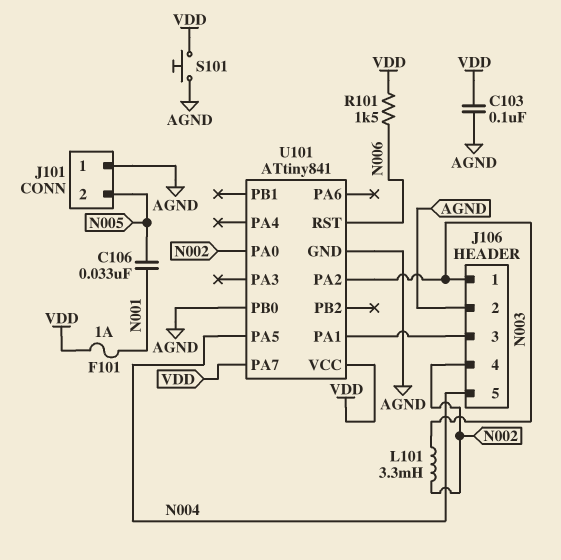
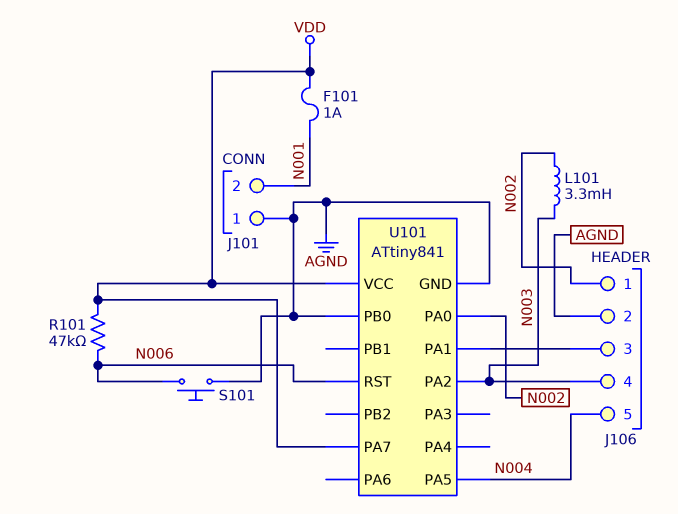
C103: 100nF (AGND, VDD) -> none
C106: 33nF (N001, N005) -> none
J101 pin 2: N005 -> N001
J106 pin 1: N003 -> N002
J106 pin 4: N002 -> N003
R101: 1.5k (N006, VDD) -> 47k (N006, VDD)
S101: button (AGND, VDD) -> button (AGND, N006)

